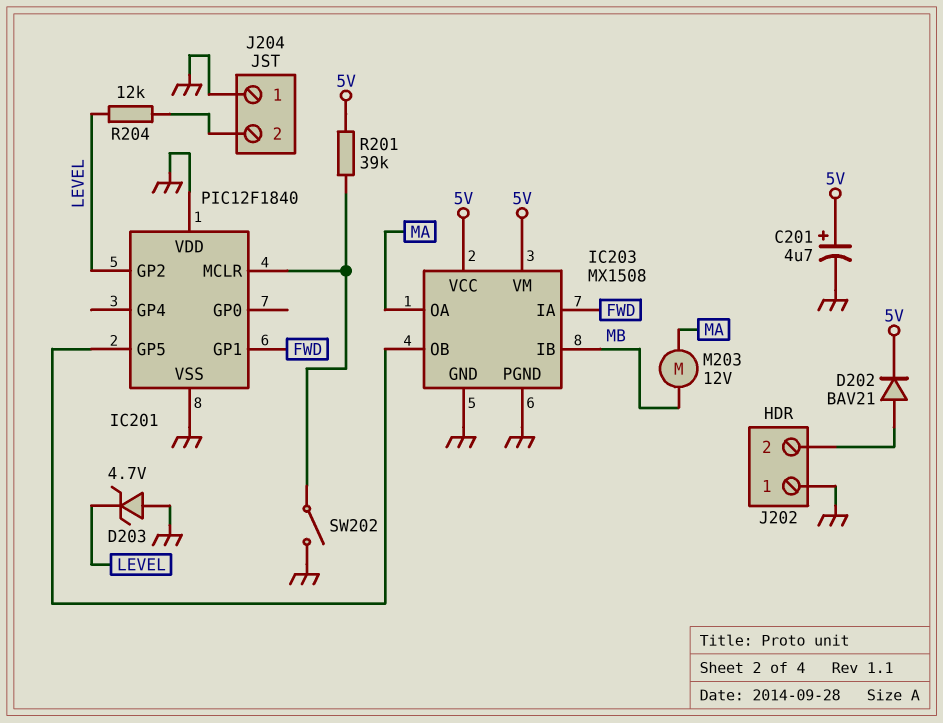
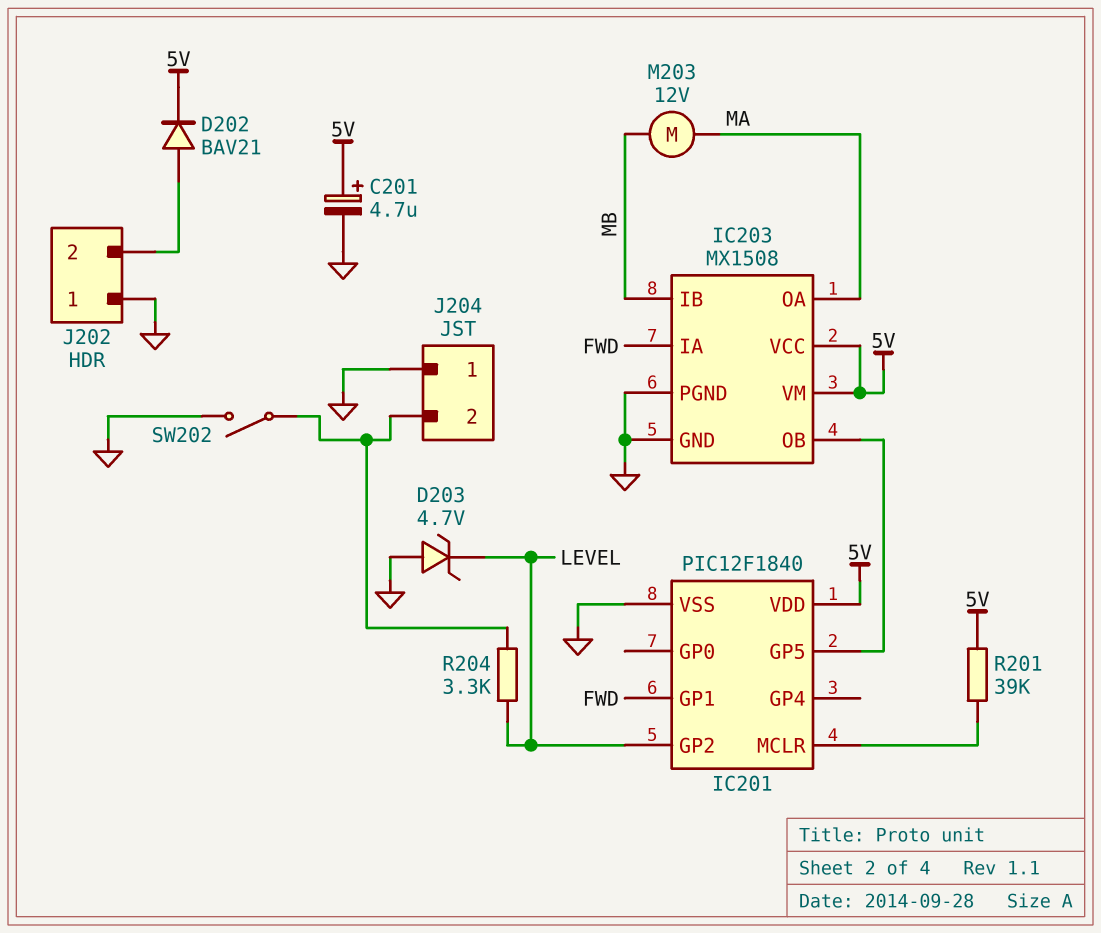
IC201 pin VDD: GND -> 5V
R204: 12k (J204/2, LEVEL) -> 3.3k (J204/2, LEVEL)
SW202: switch (GND, IC201/MCLR) -> switch (GND, J204/2)

